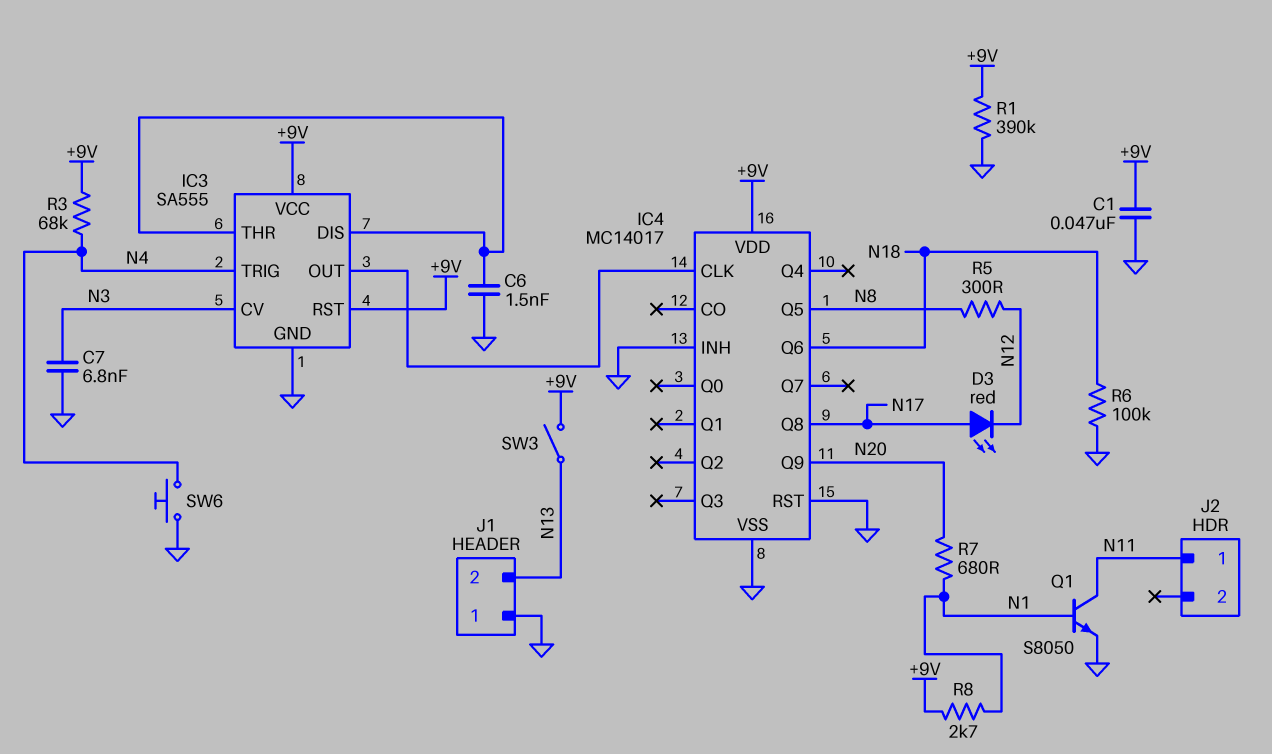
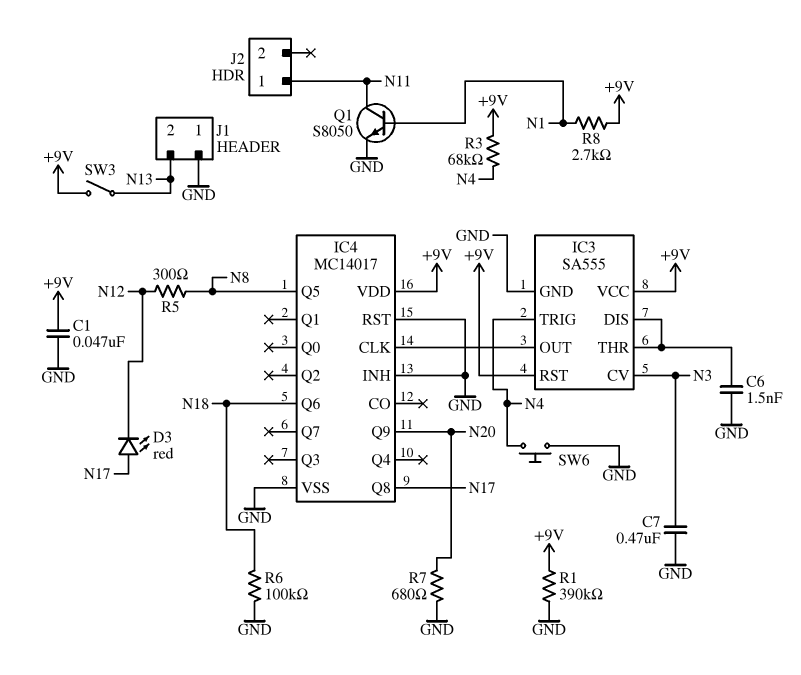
C7: 6.8nF (GND, N3) -> 470nF (GND, N3)
R7: 680 (N1, N20) -> 680 (GND, N20)

